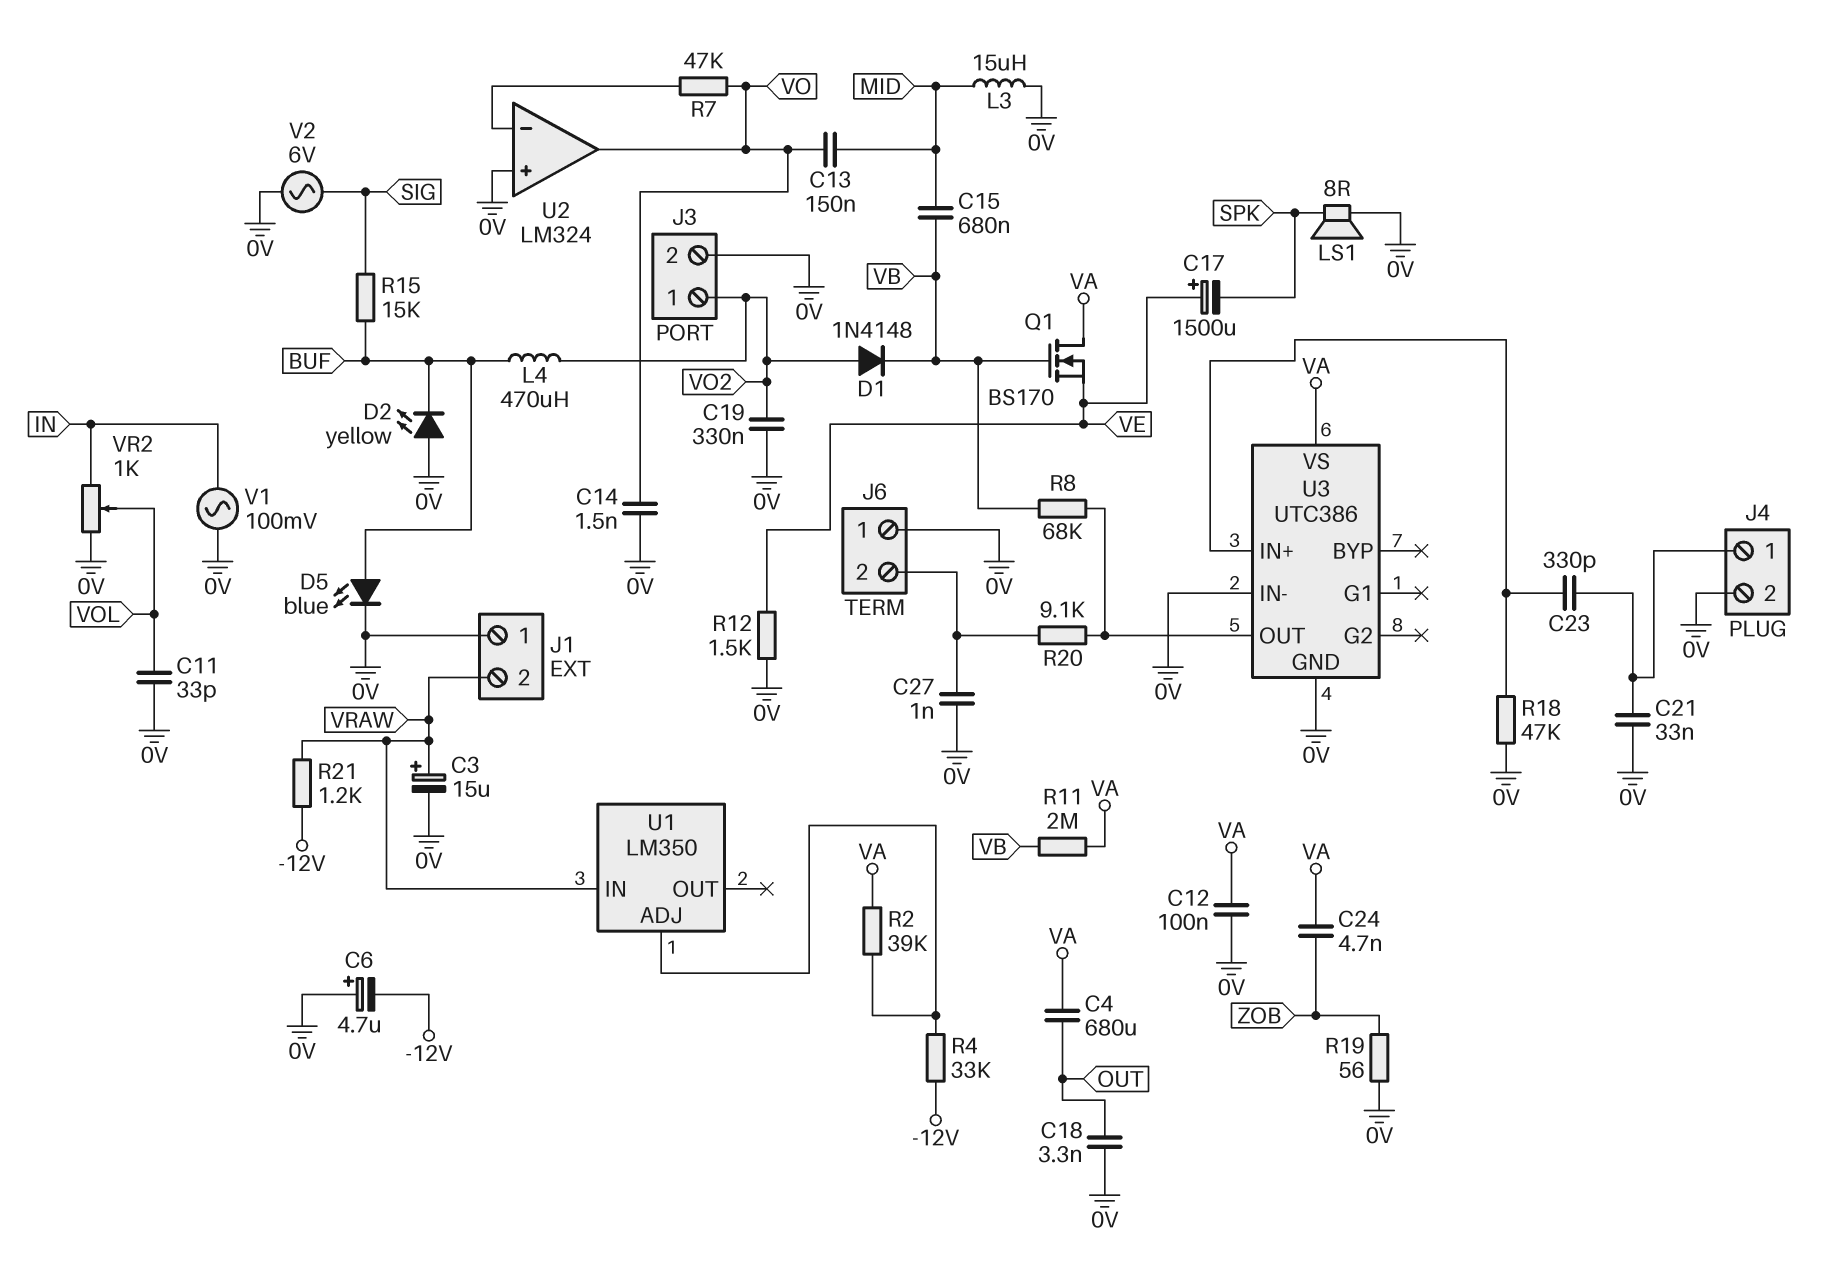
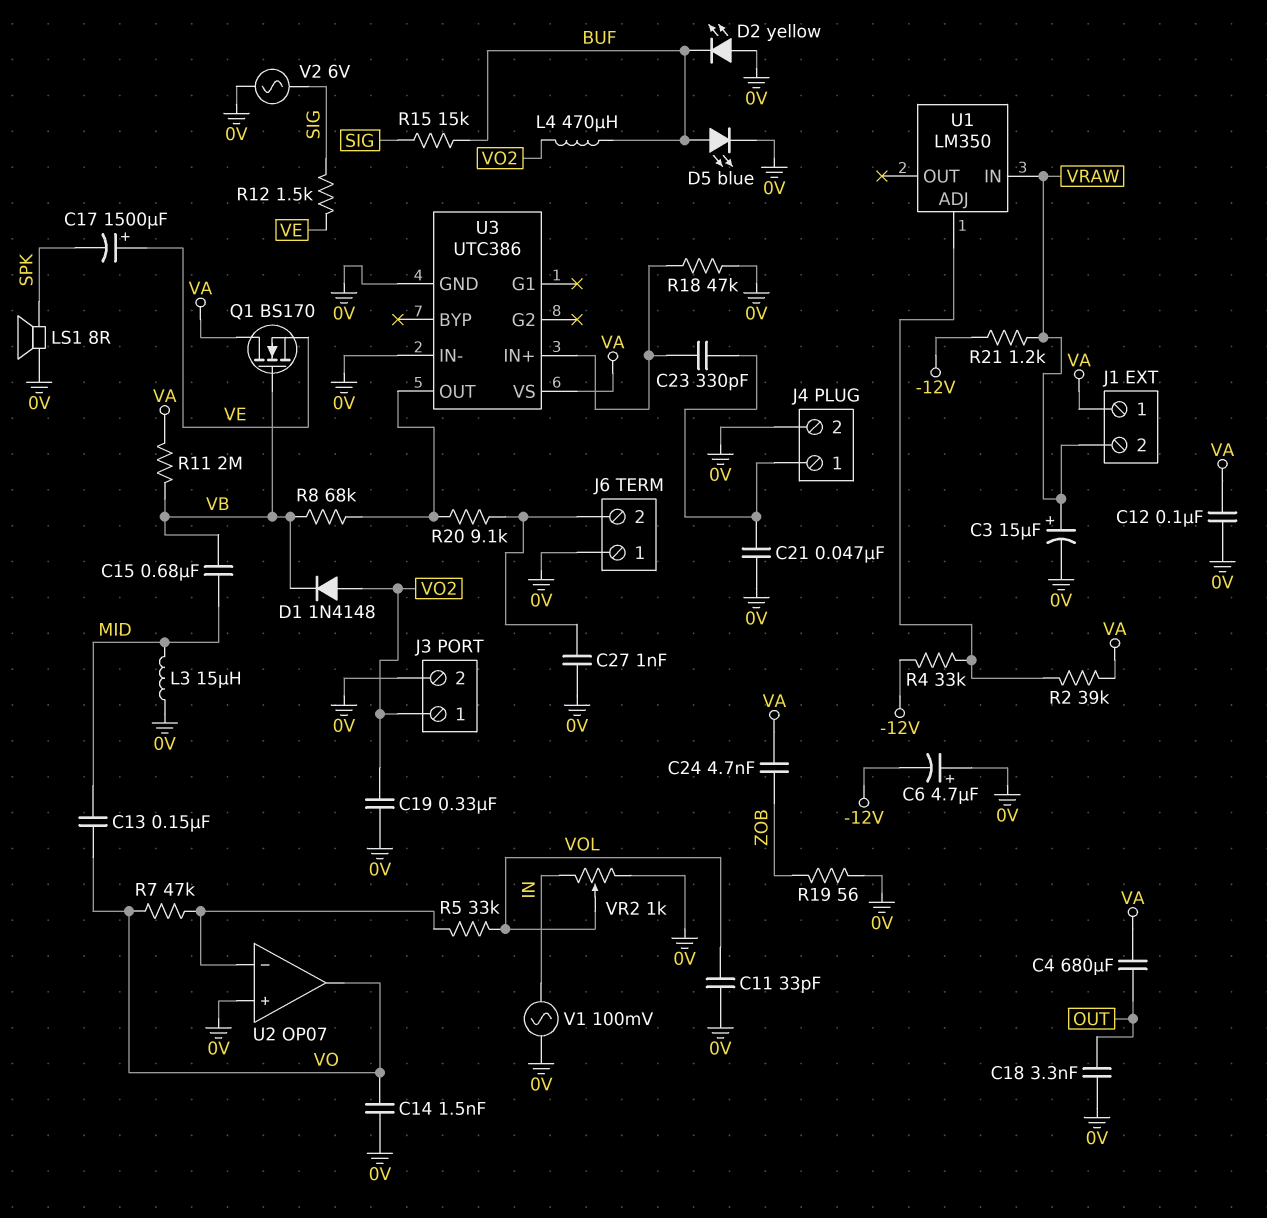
C21: 33nF (0V, J4/1) -> 47nF (0V, J4/1)
J1 pin 1: 0V -> VA
R5: none -> 33k (U2/in-, VOL)
R12: 1.5k (0V, VE) -> 1.5k (SIG, VE)
U2: LM324 -> OP07

